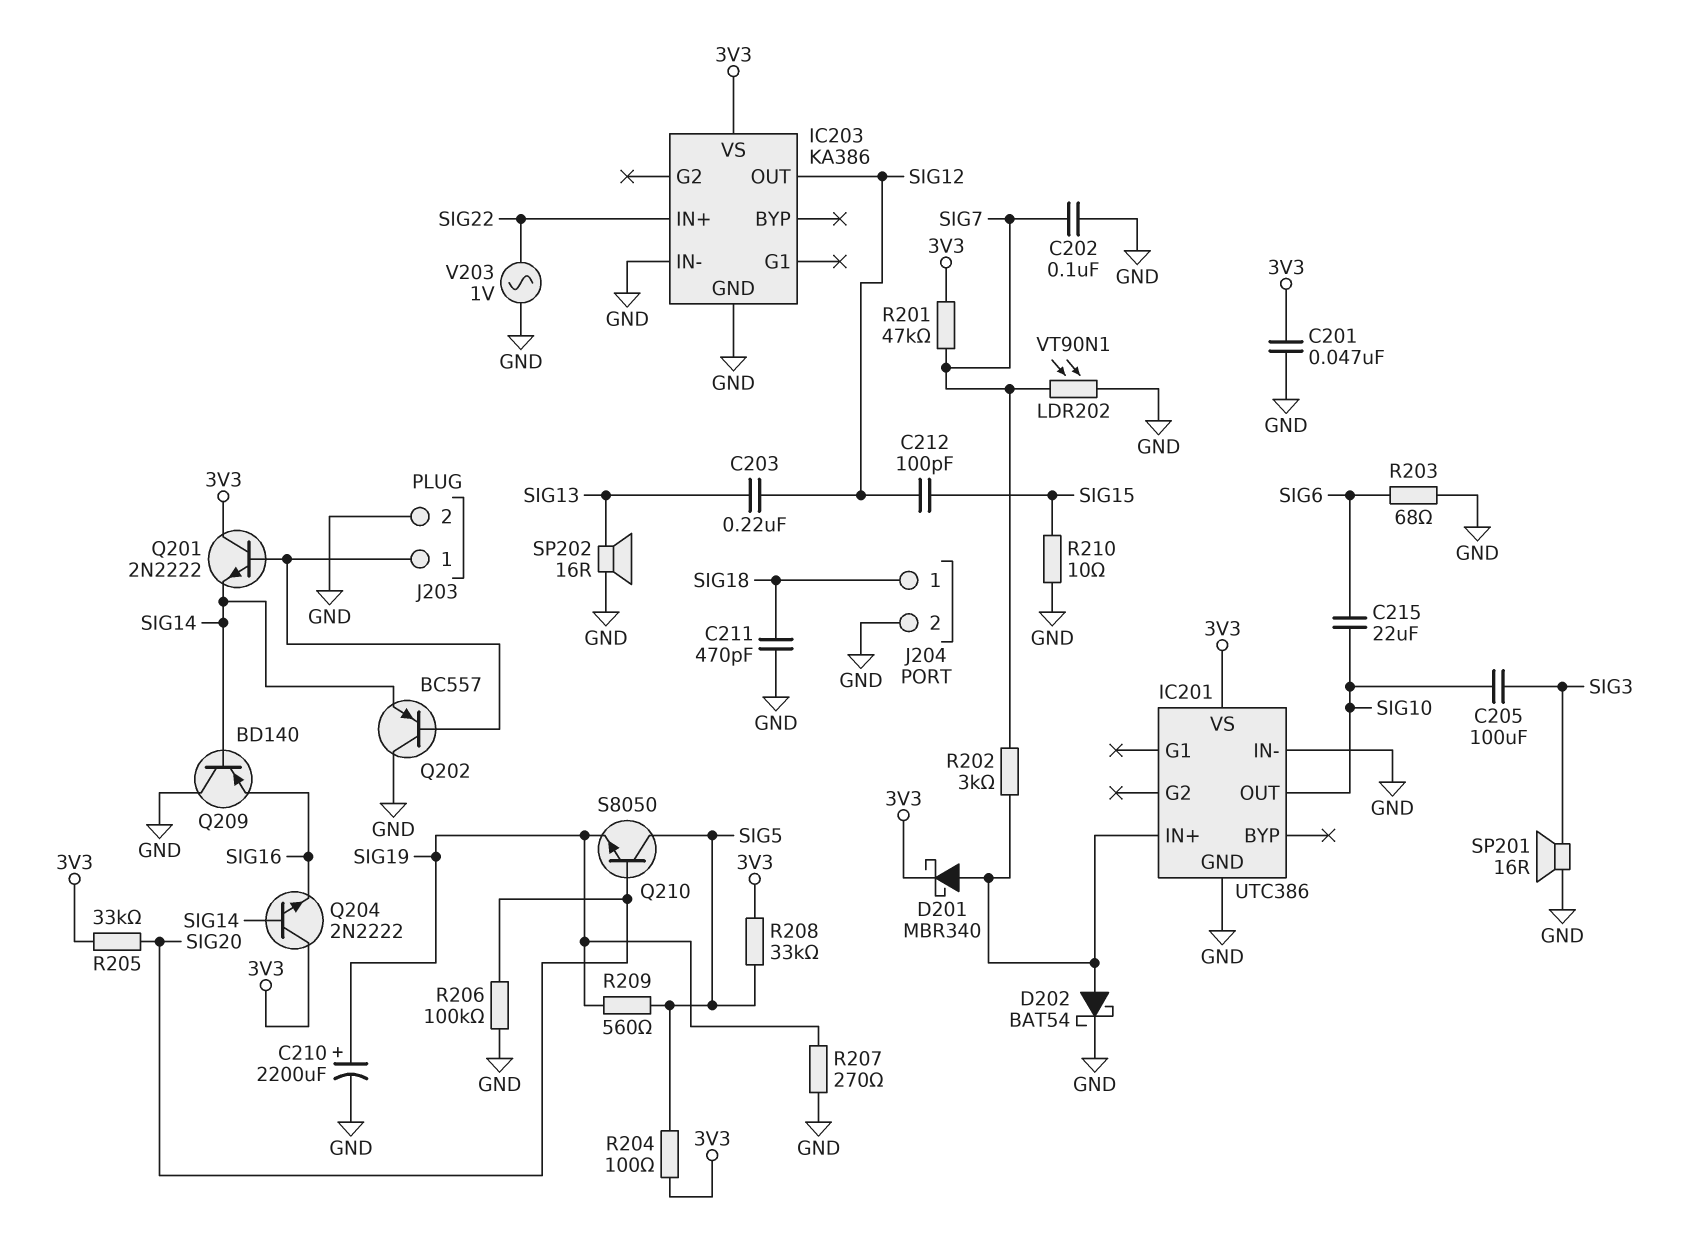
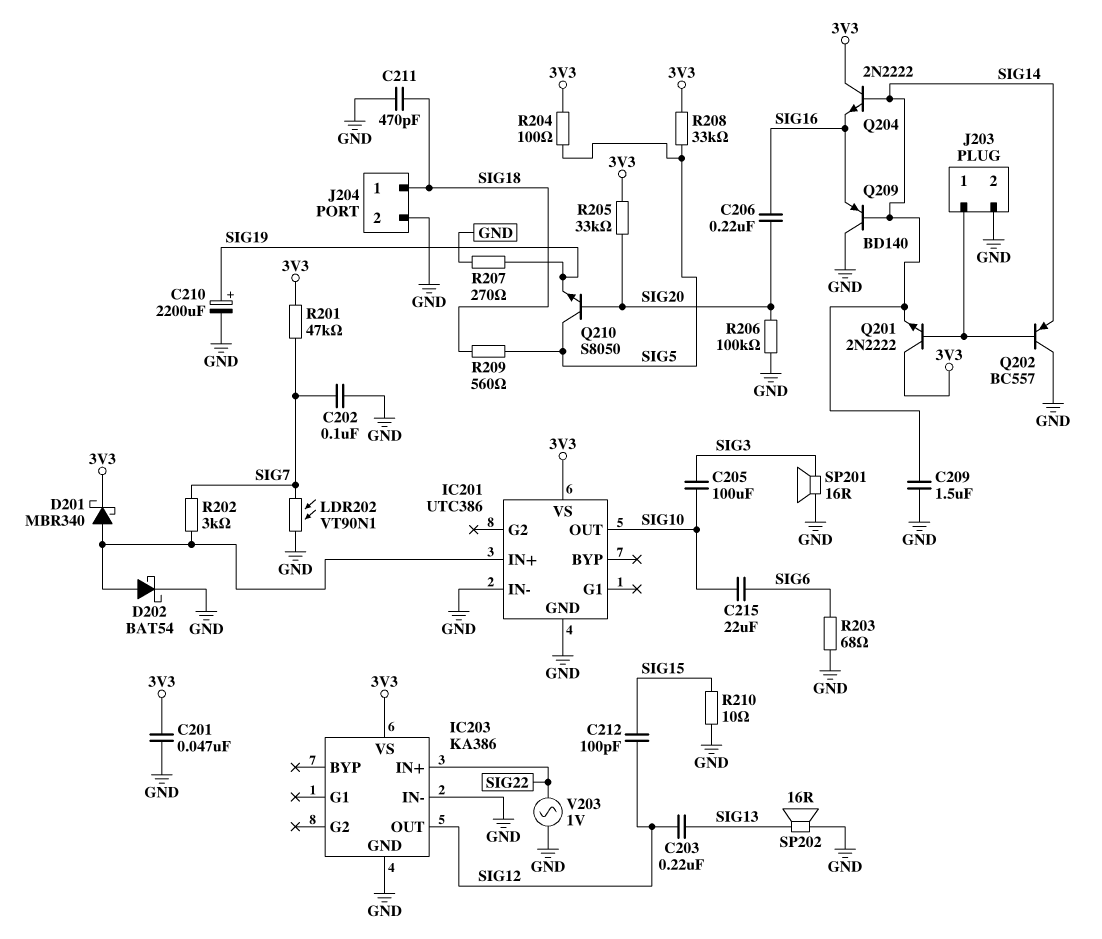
C206: none -> 220nF (SIG16, SIG20)
C209: none -> 1.5uF (GND, SIG14)
R209: 560 (SIG5, SIG19) -> 560 (SIG5, SIG18)

